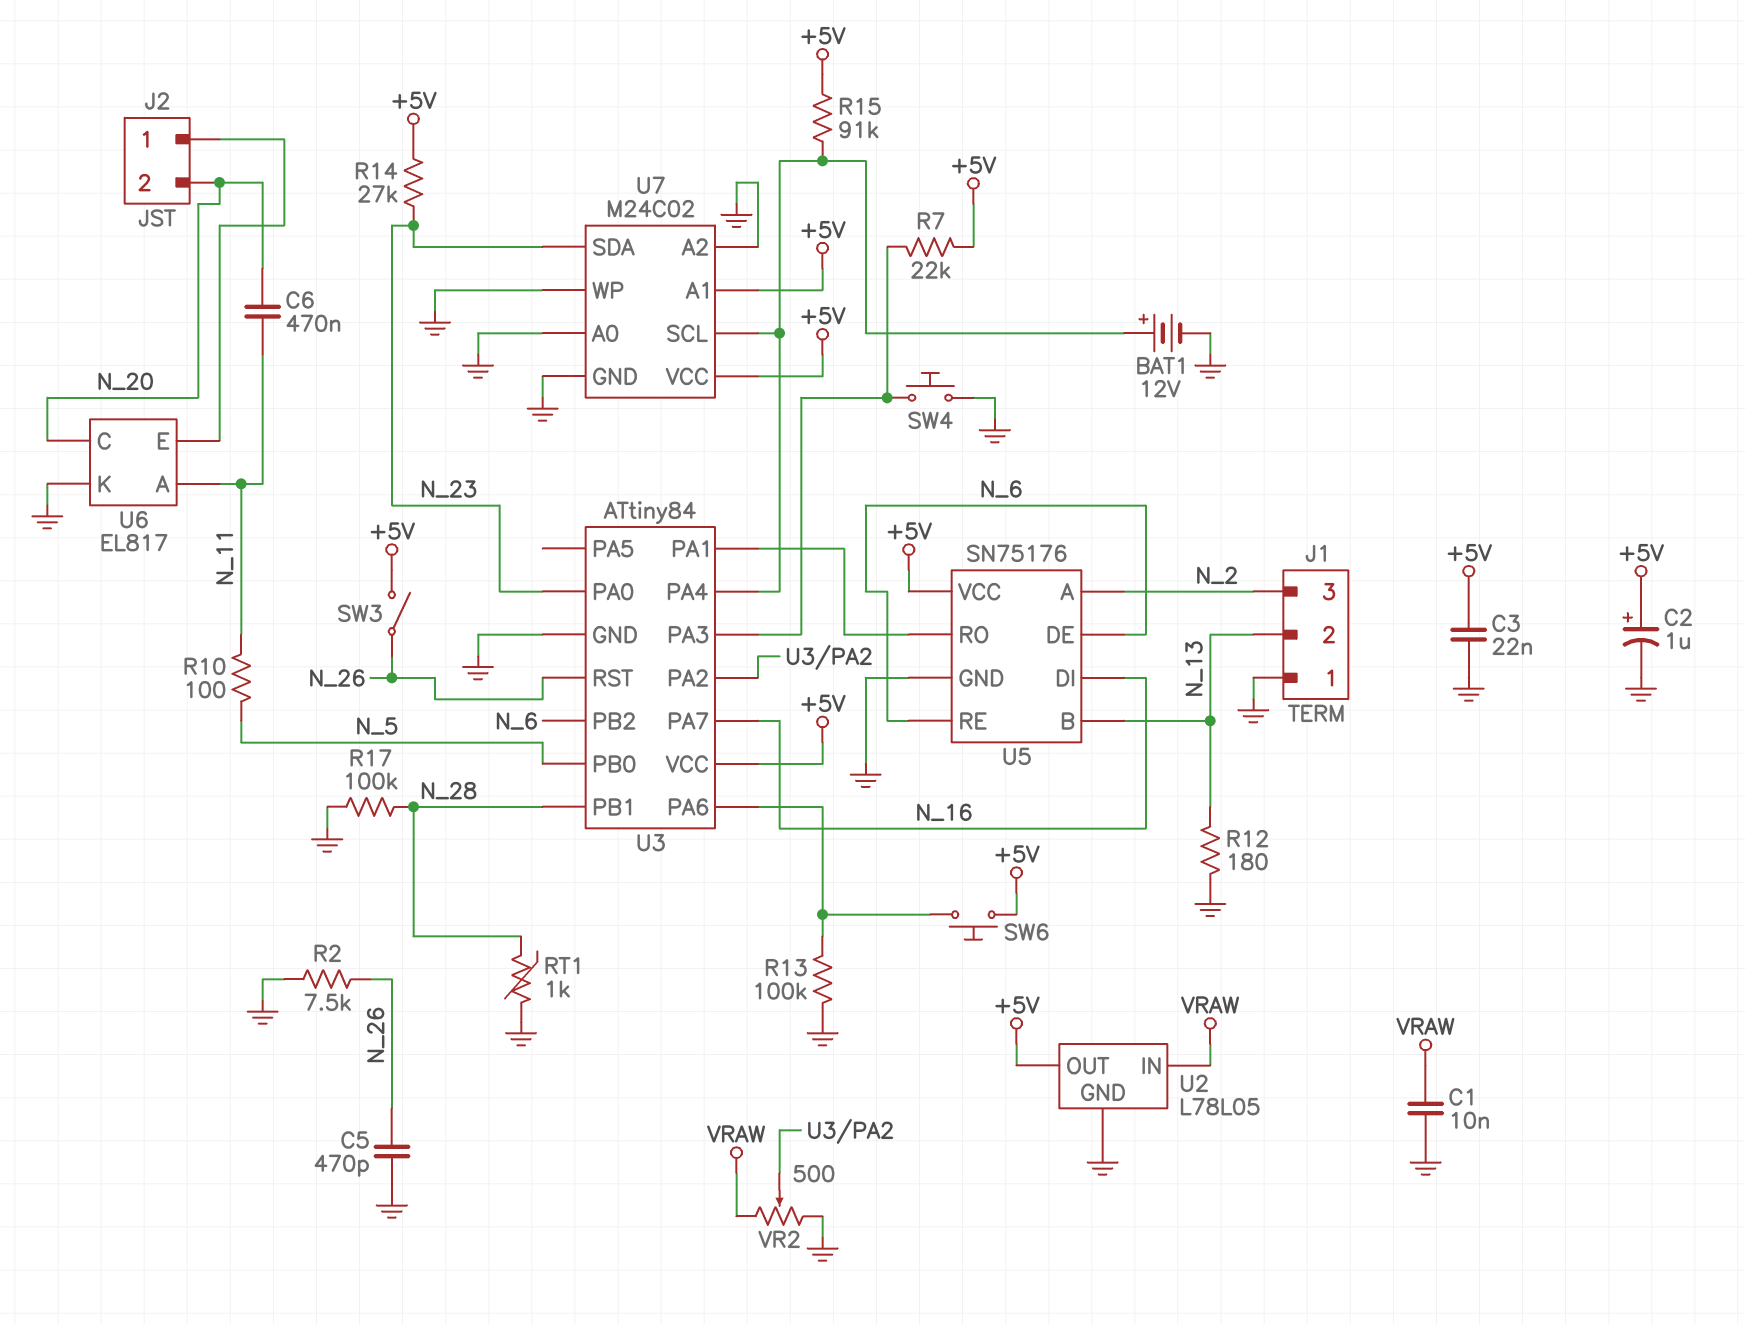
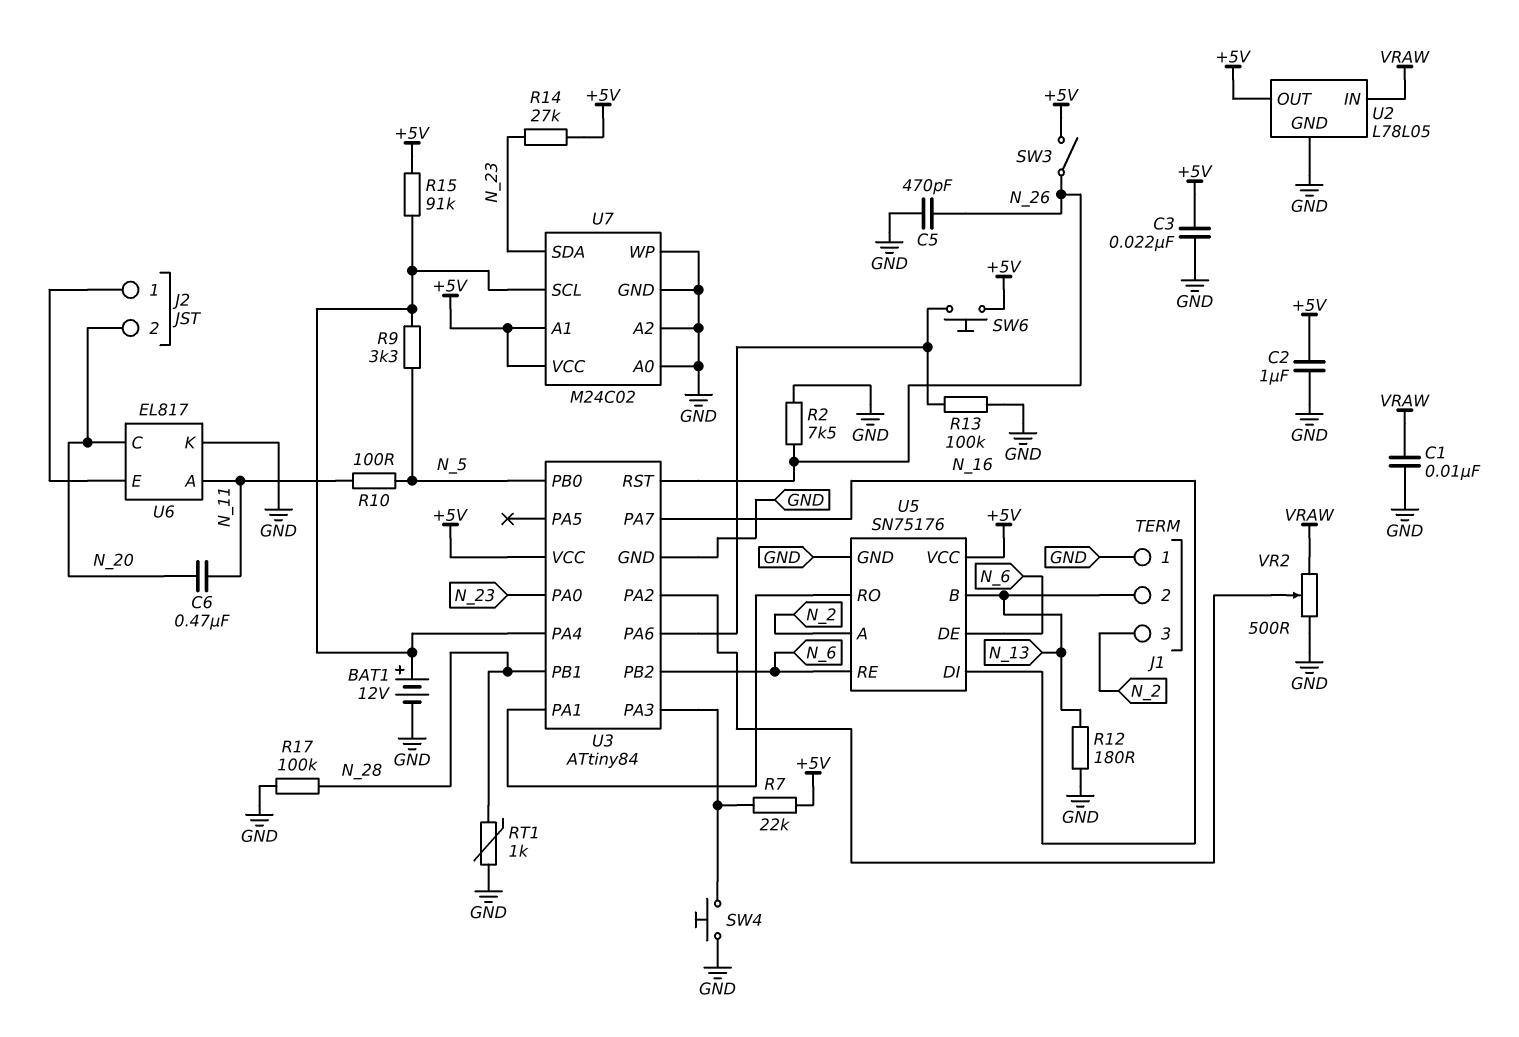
C2: 1uF (plus +5V, minus GND) -> 1uF (+5V, GND)
R9: none -> 3.3k (N_5, U3/PA4)

